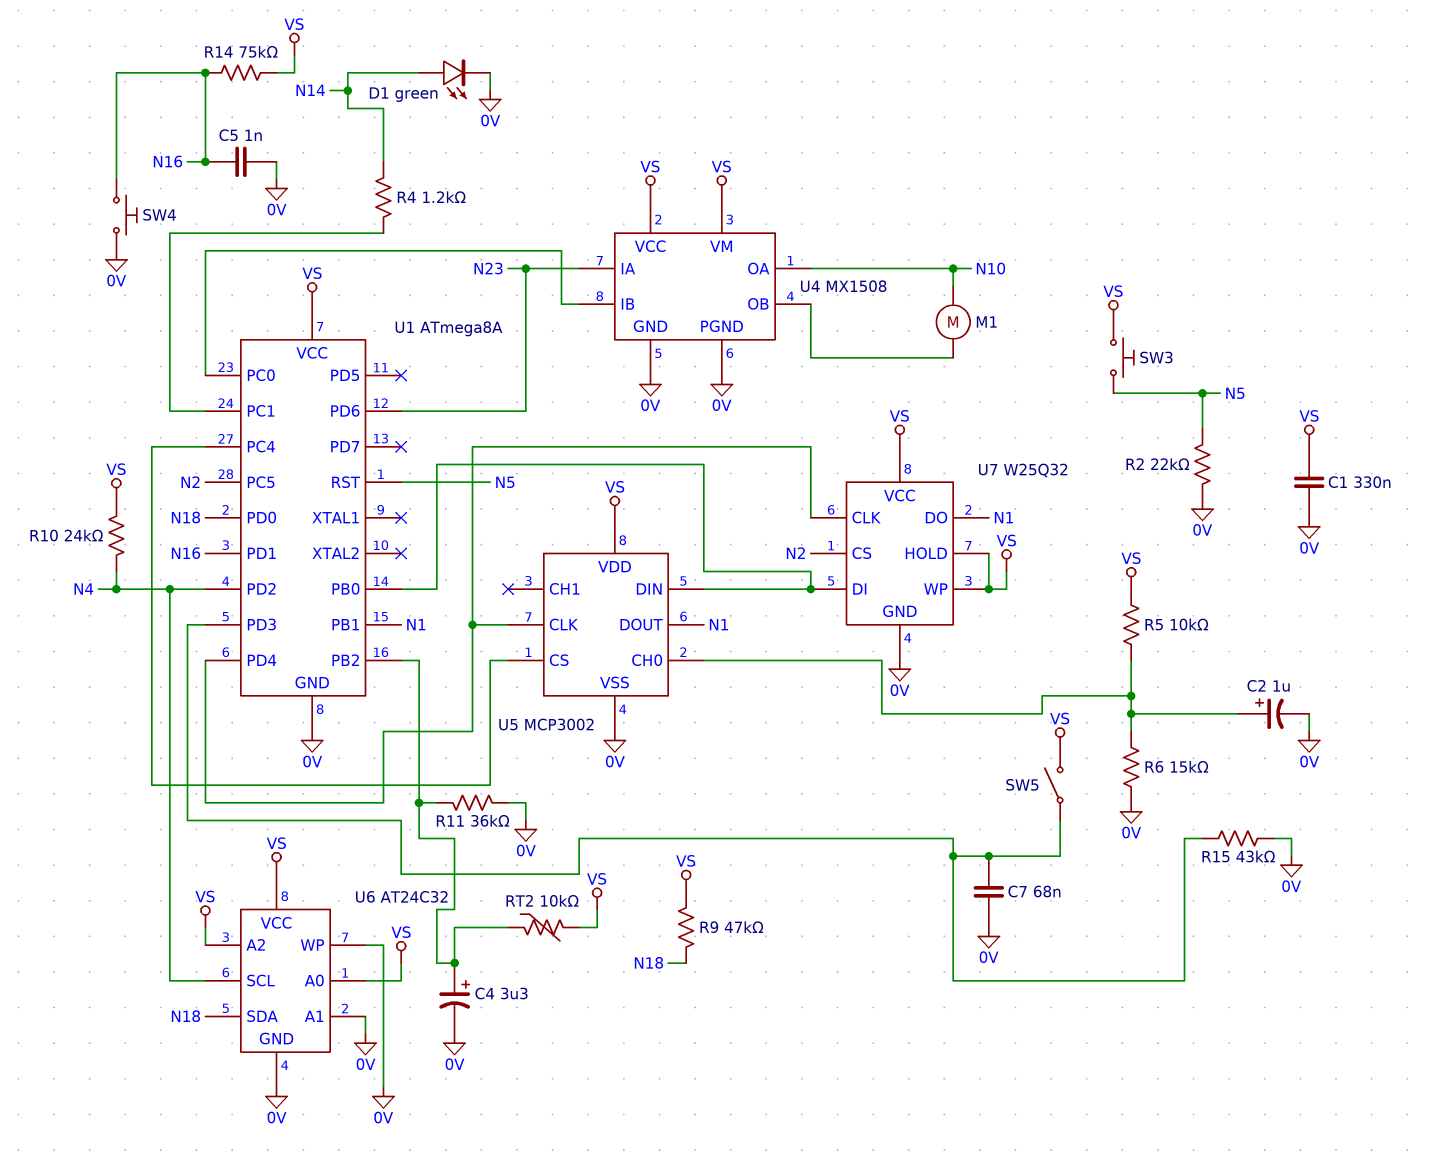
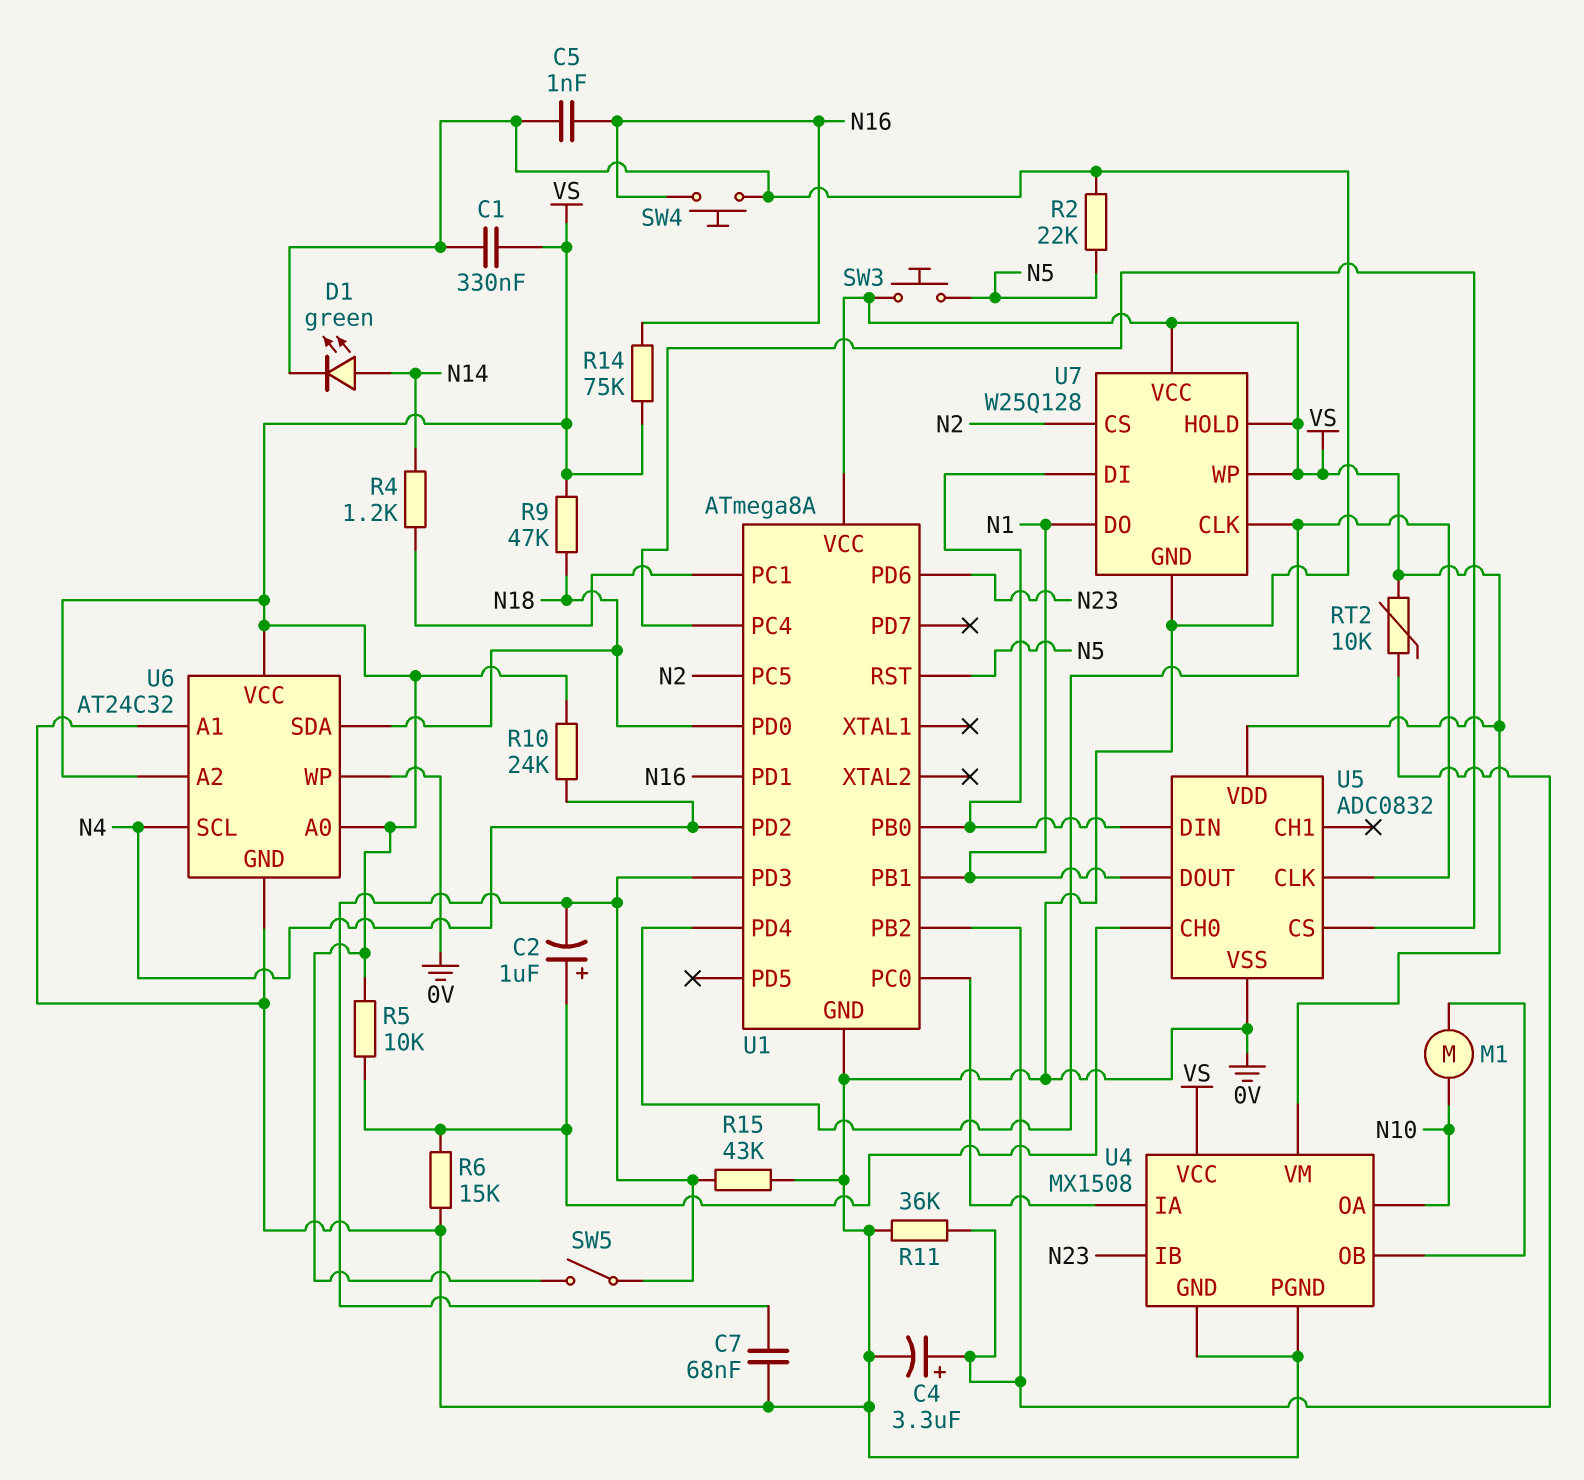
C2: 1uF (plus U5/CH0, minus 0V) -> 1uF (plus U5/CH0, minus U1/PD3)
U4 pin IA: N23 -> U1/PC0
U4 pin IB: U1/PC0 -> N23
U5: MCP3002 -> ADC0832
U7: W25Q32 -> W25Q128

